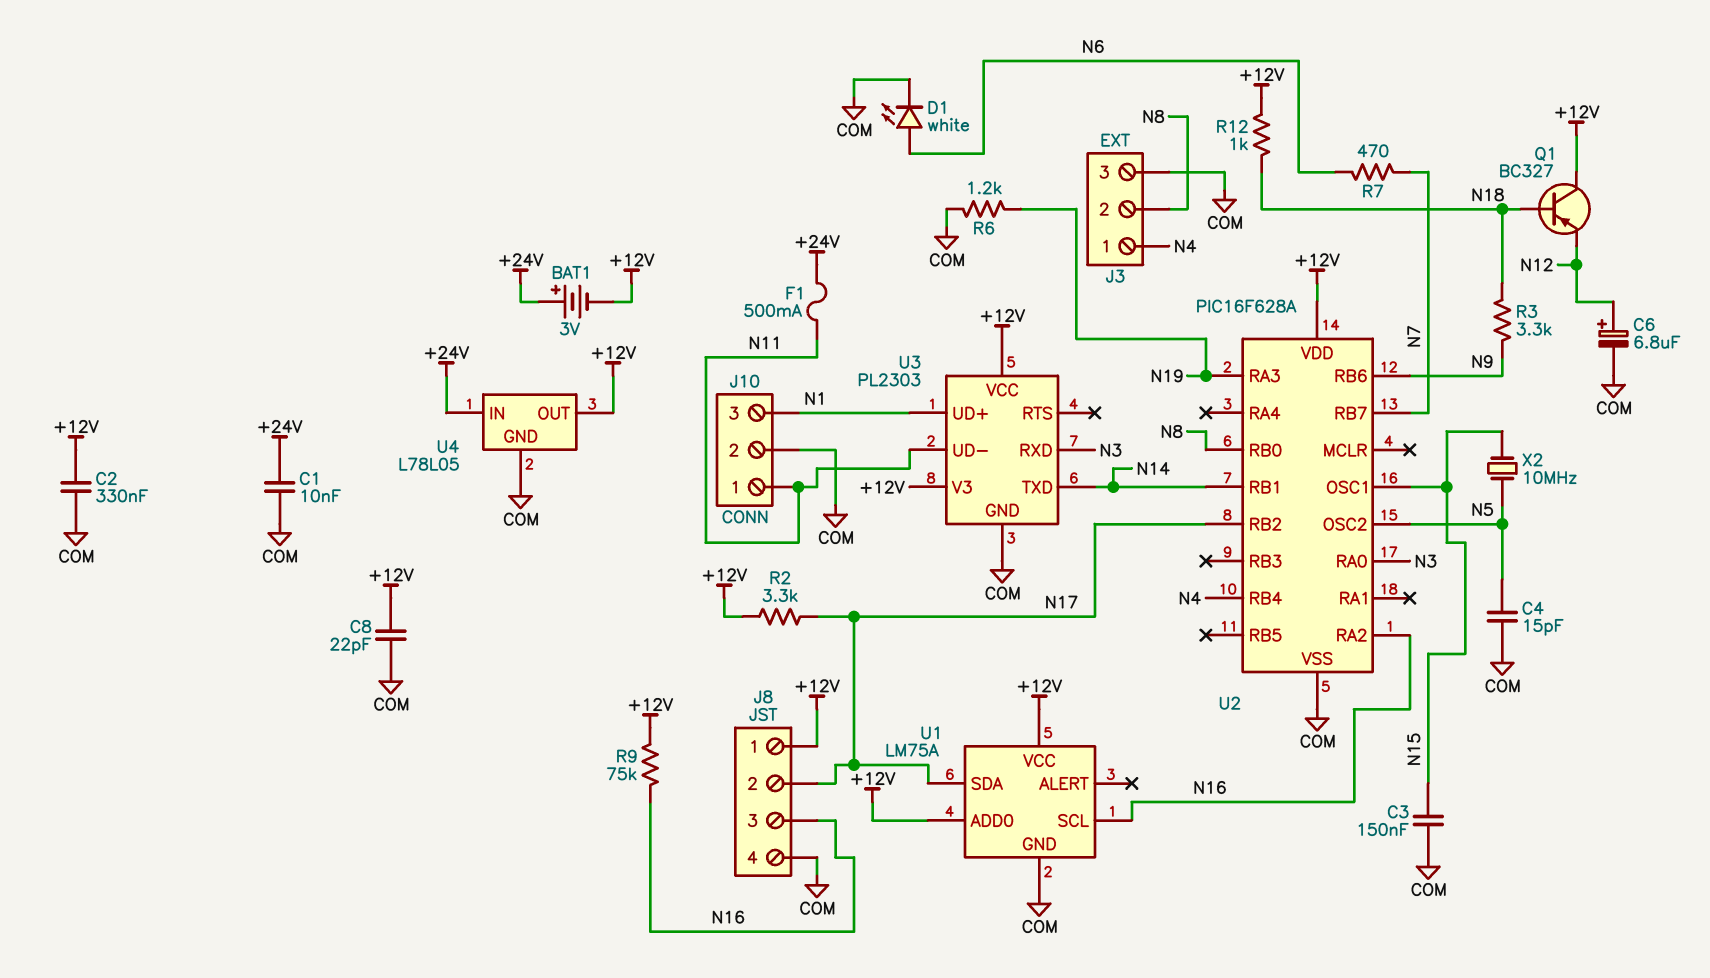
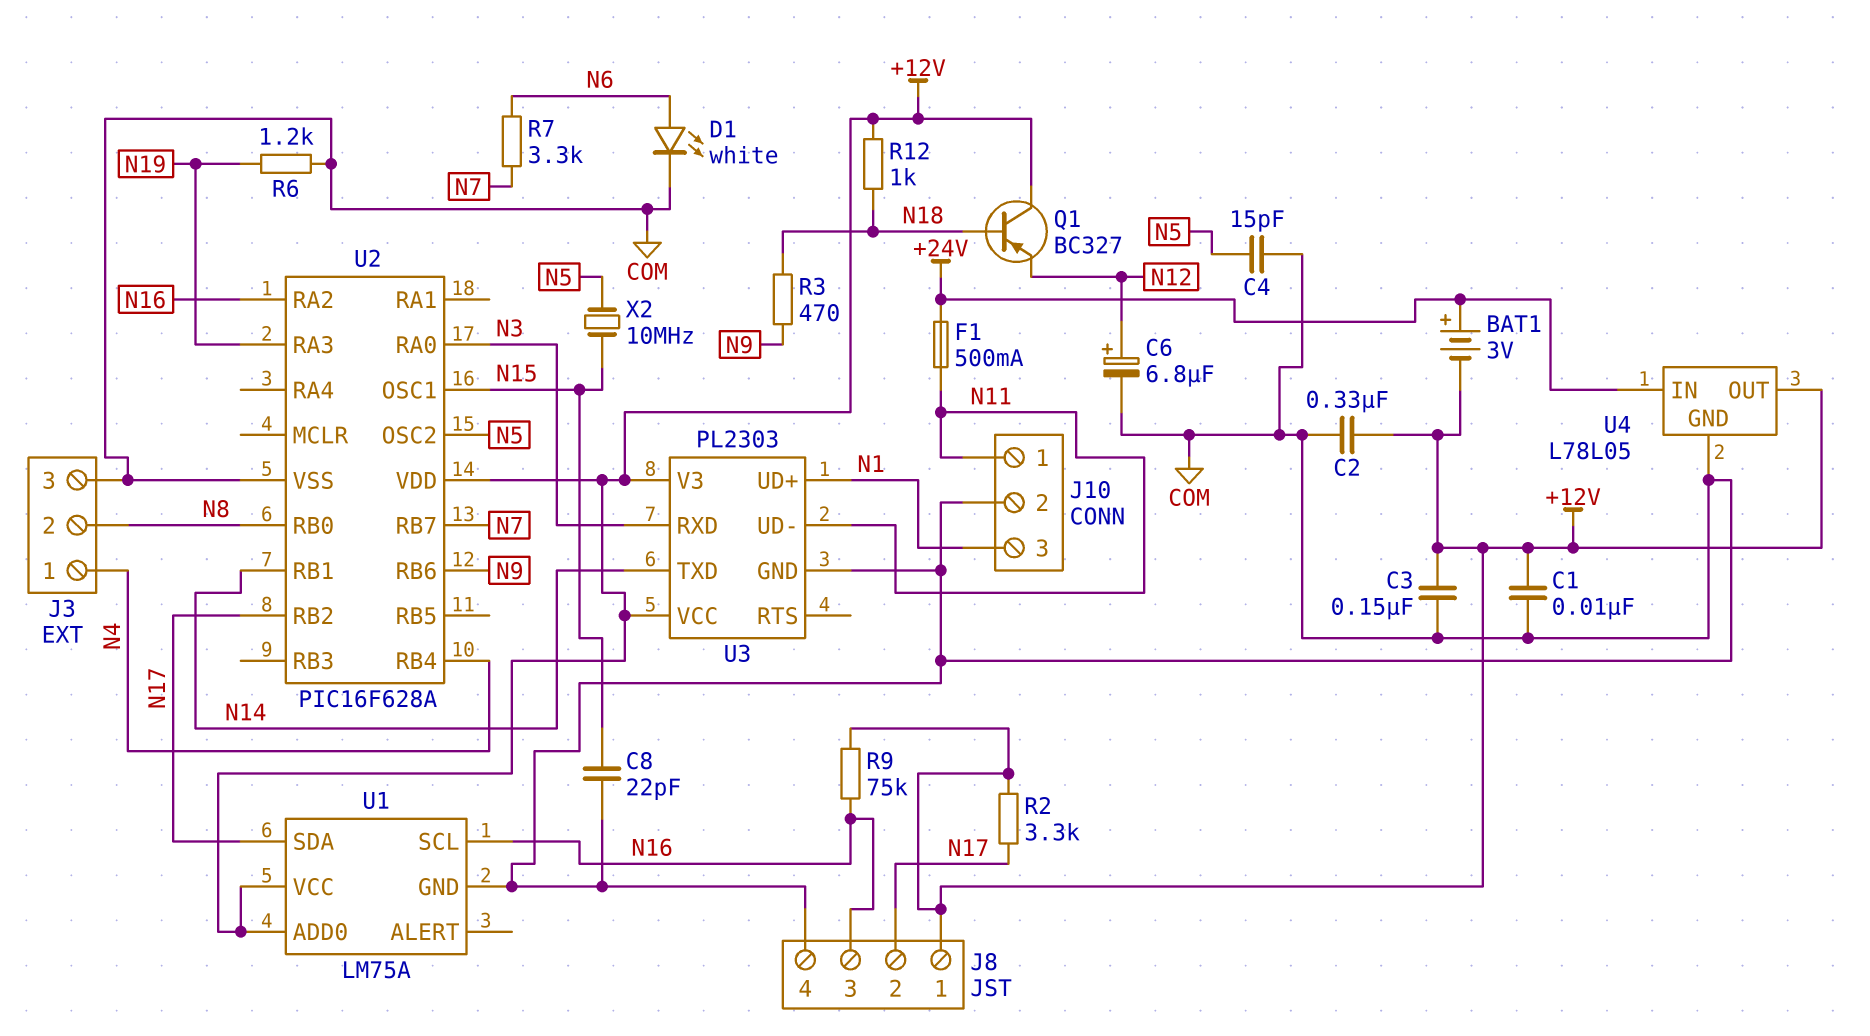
C1: 10nF (+24V, COM) -> 10nF (+12V, COM)
C3: 150nF (COM, N15) -> 150nF (+12V, COM)
C8: 22pF (+12V, COM) -> 22pF (COM, N15)
R3: 3.3k (N9, N18) -> 470 (N9, N18)
R7: 470 (N6, N7) -> 3.3k (N6, N7)

